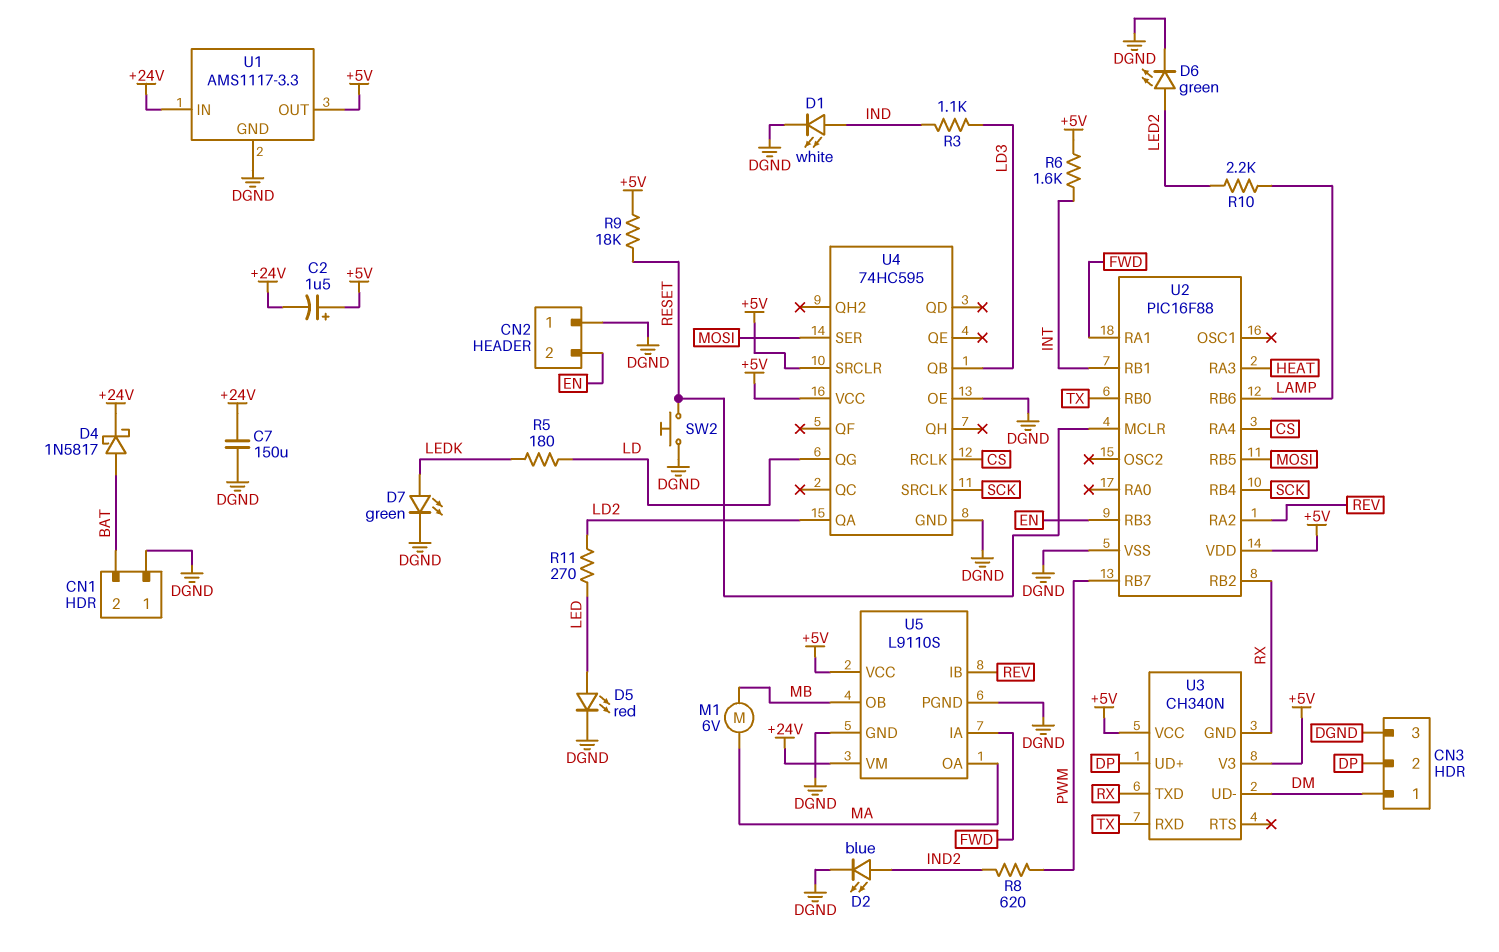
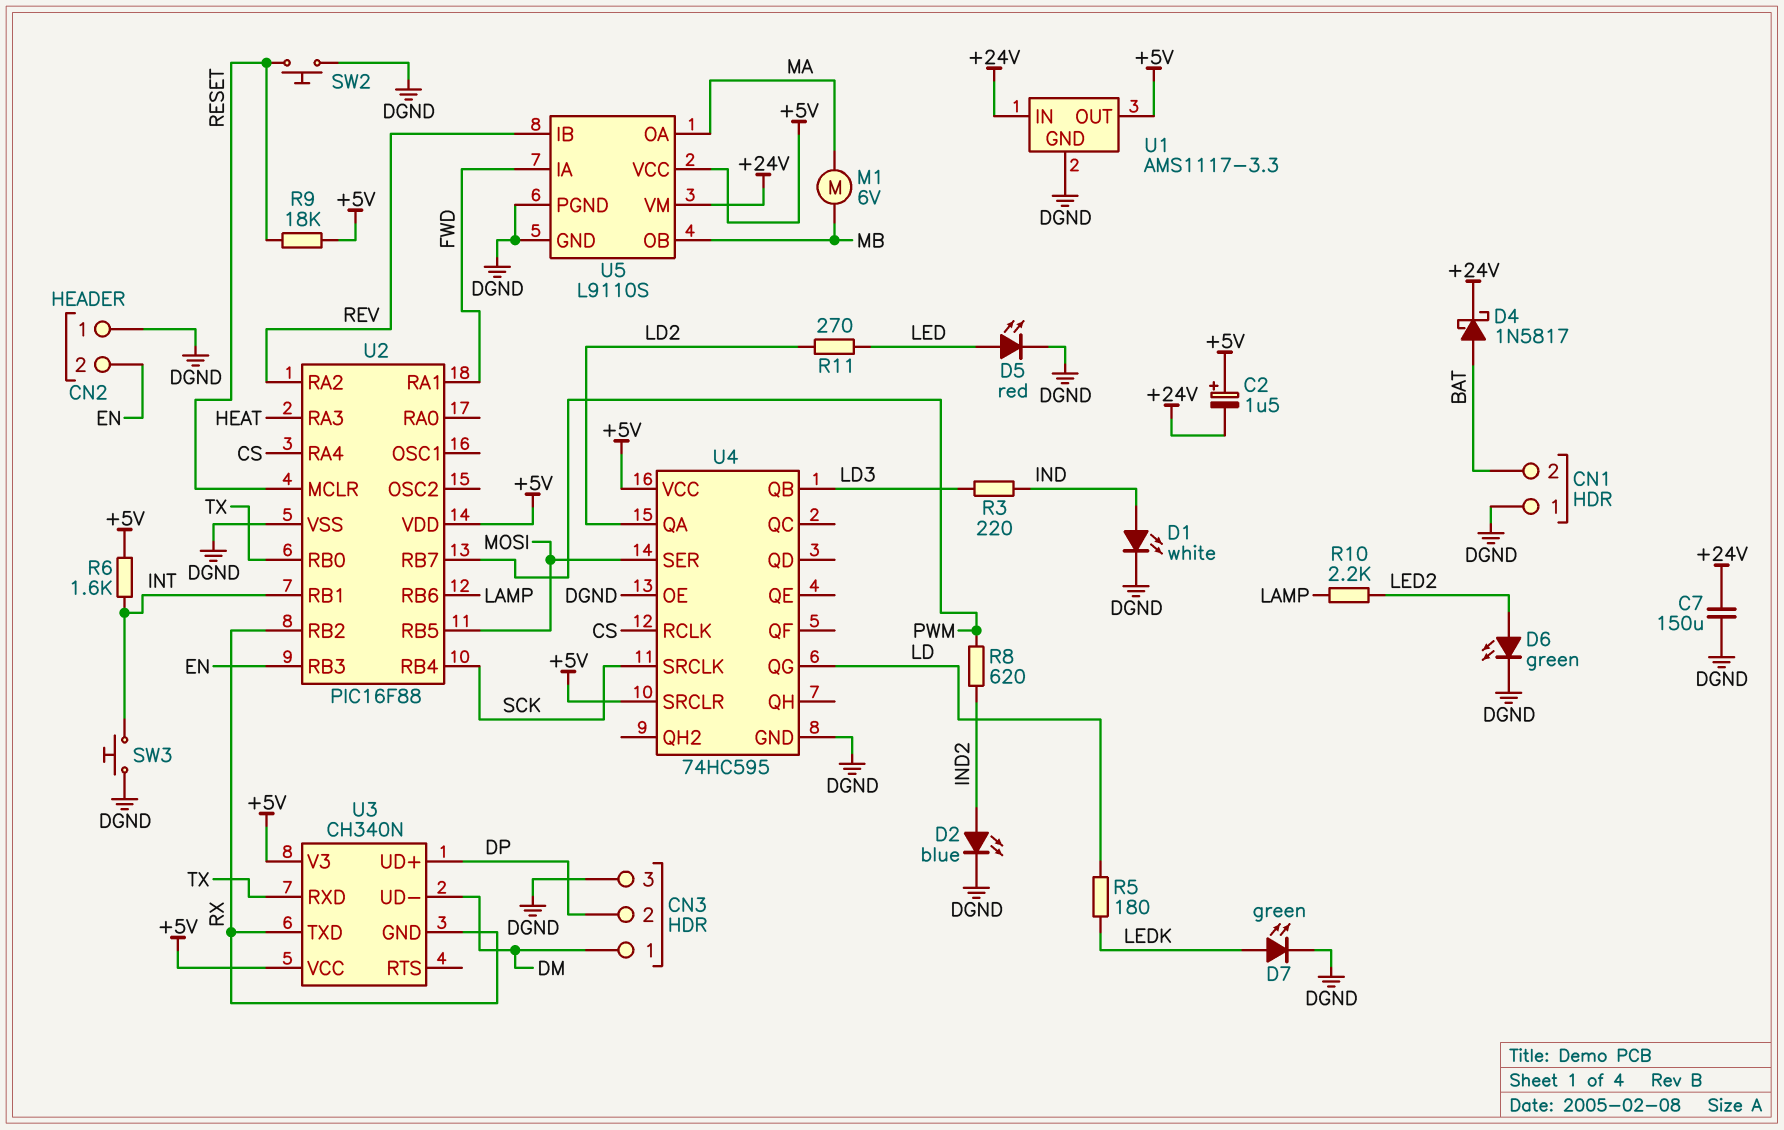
R3: 1.1k (IND, LD3) -> 220 (IND, LD3)
SW3: none -> button (DGND, INT)

